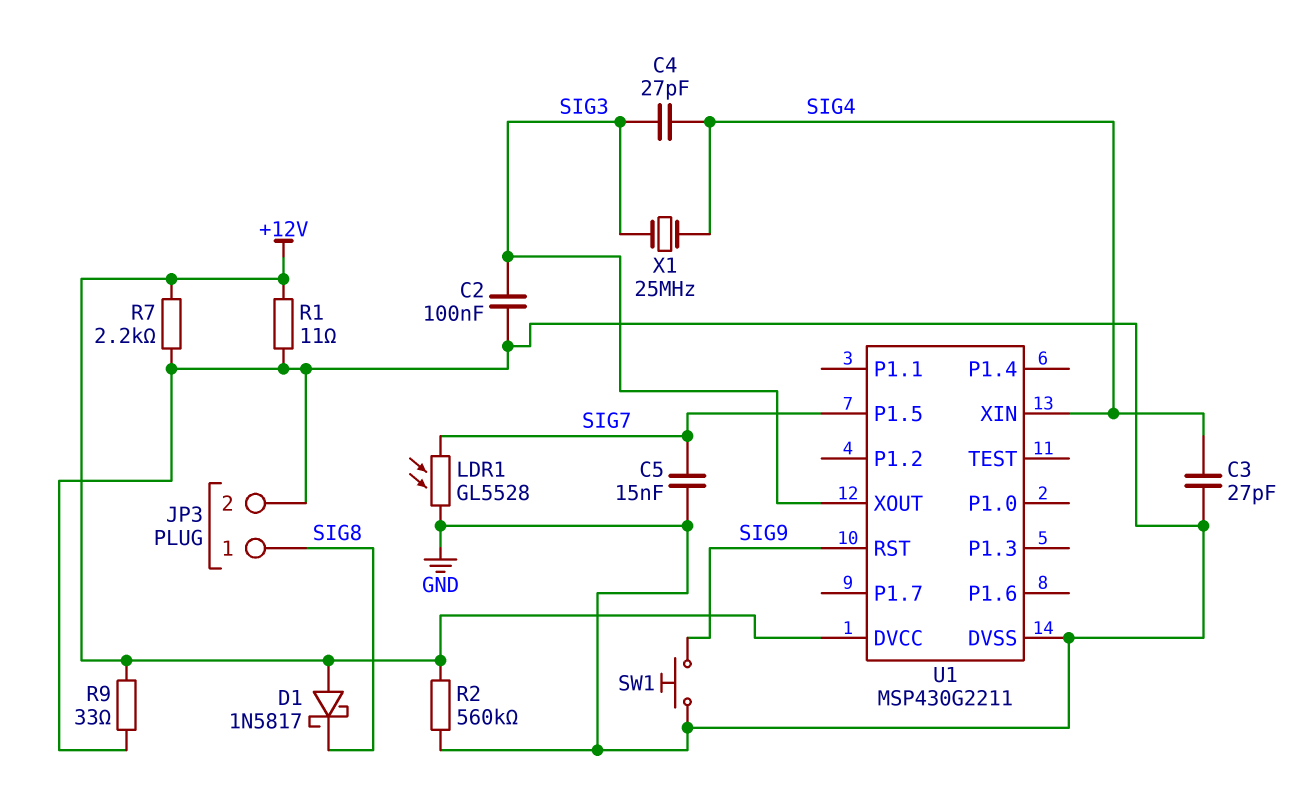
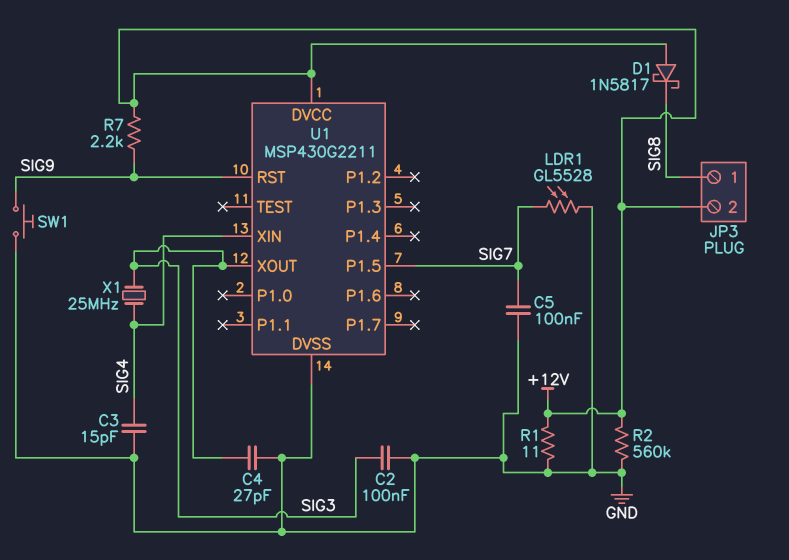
C3: 27pF (GND, SIG4) -> 15pF (GND, SIG4)
C4: 27pF (SIG3, SIG4) -> 27pF (GND, SIG3)
C5: 15nF (GND, SIG7) -> 100nF (GND, SIG7)
JP3 pin 2: GND -> +12V
R7: 2.2k (+12V, GND) -> 2.2k (+12V, SIG9)
R9: 33 (+12V, GND) -> none

